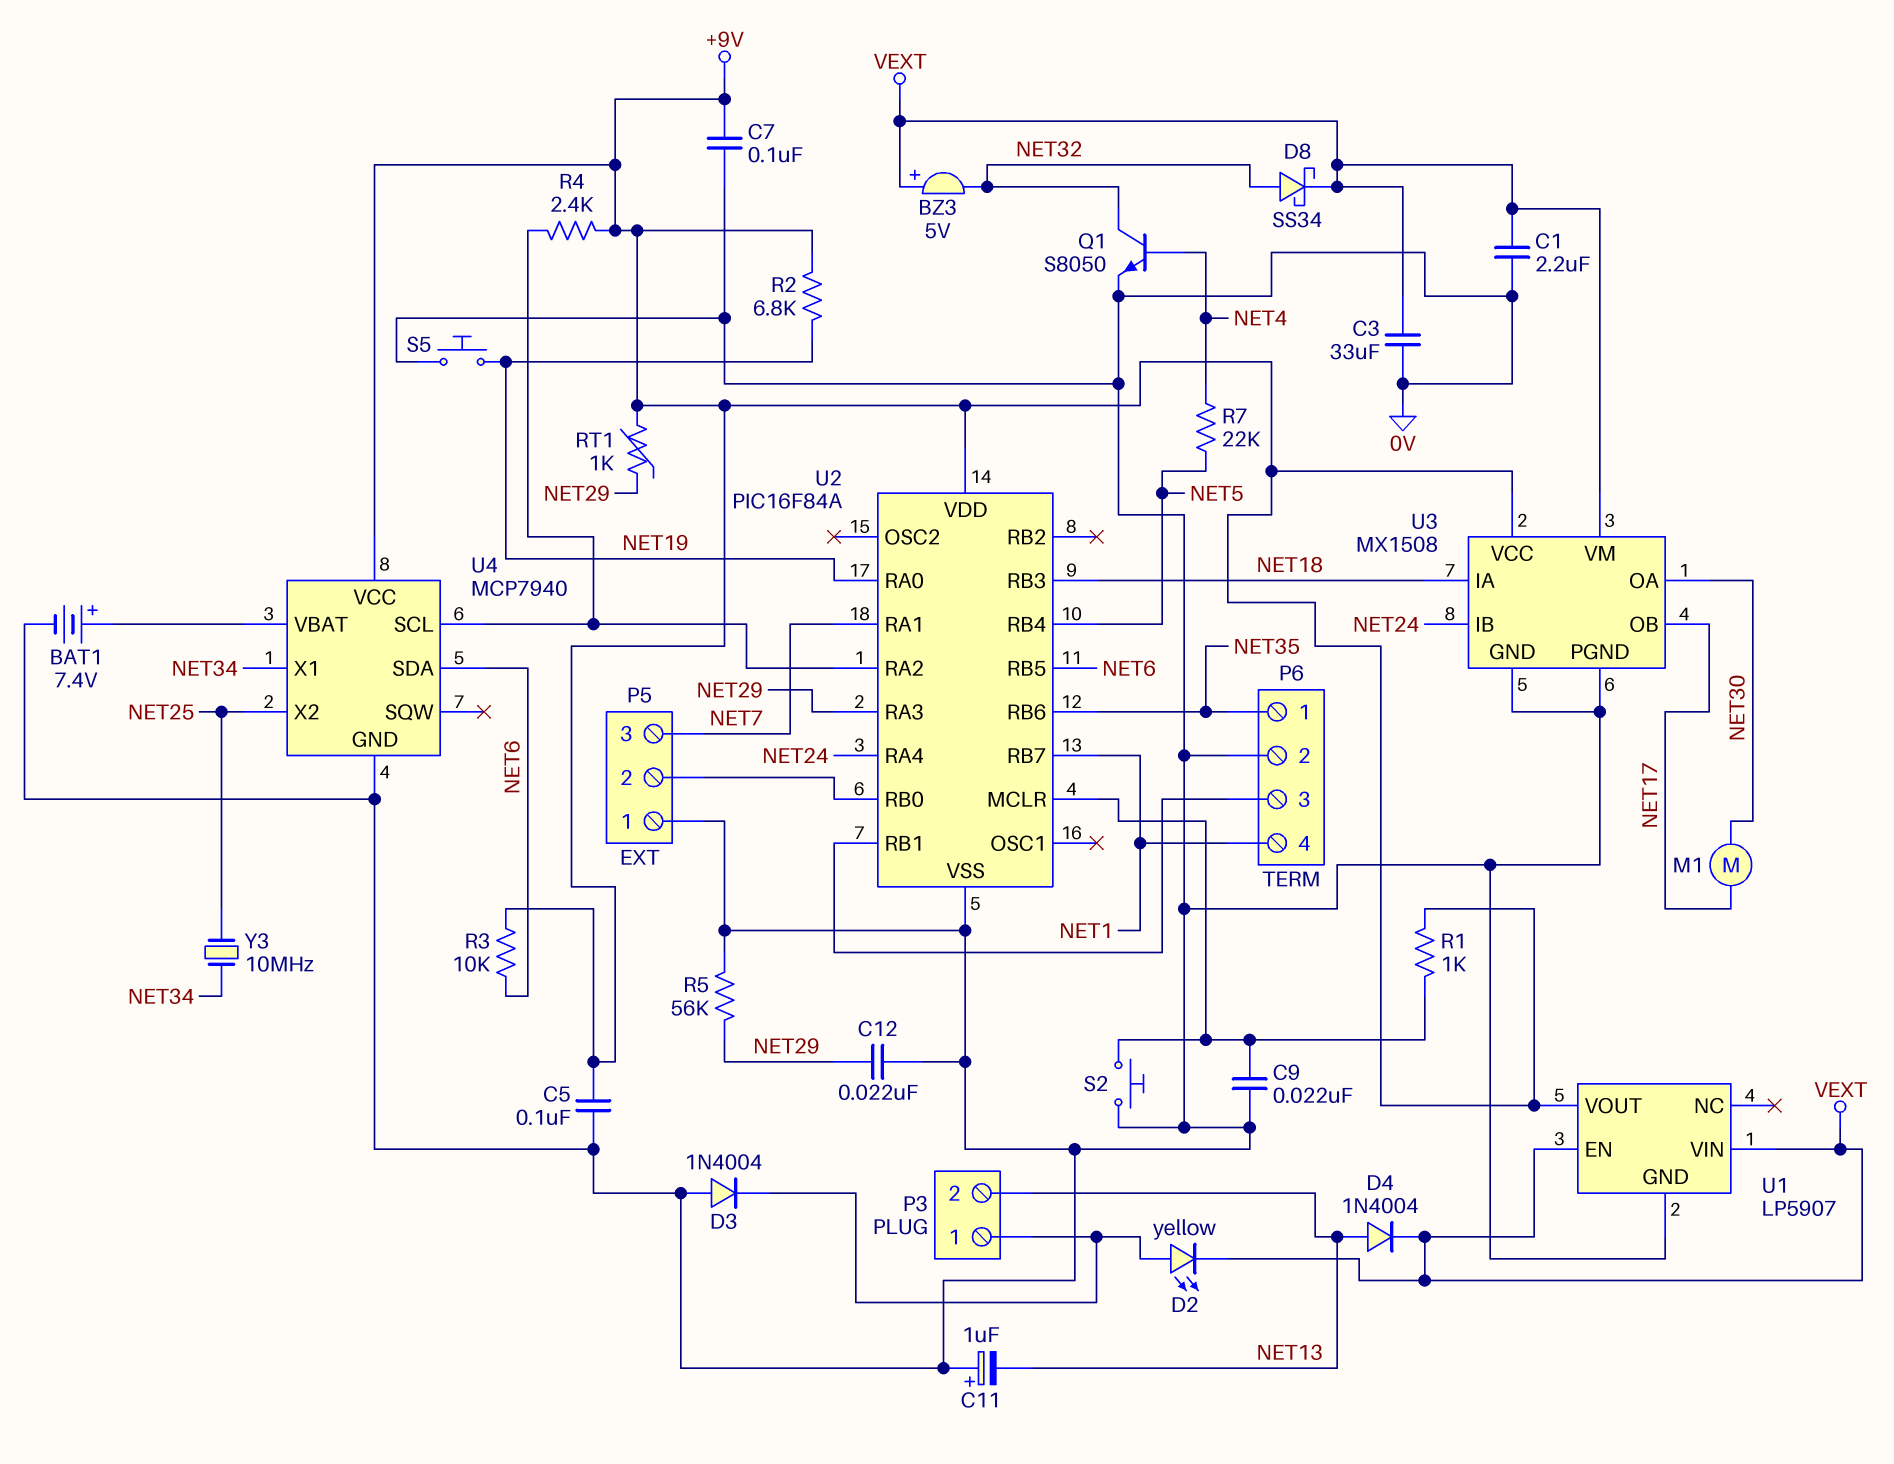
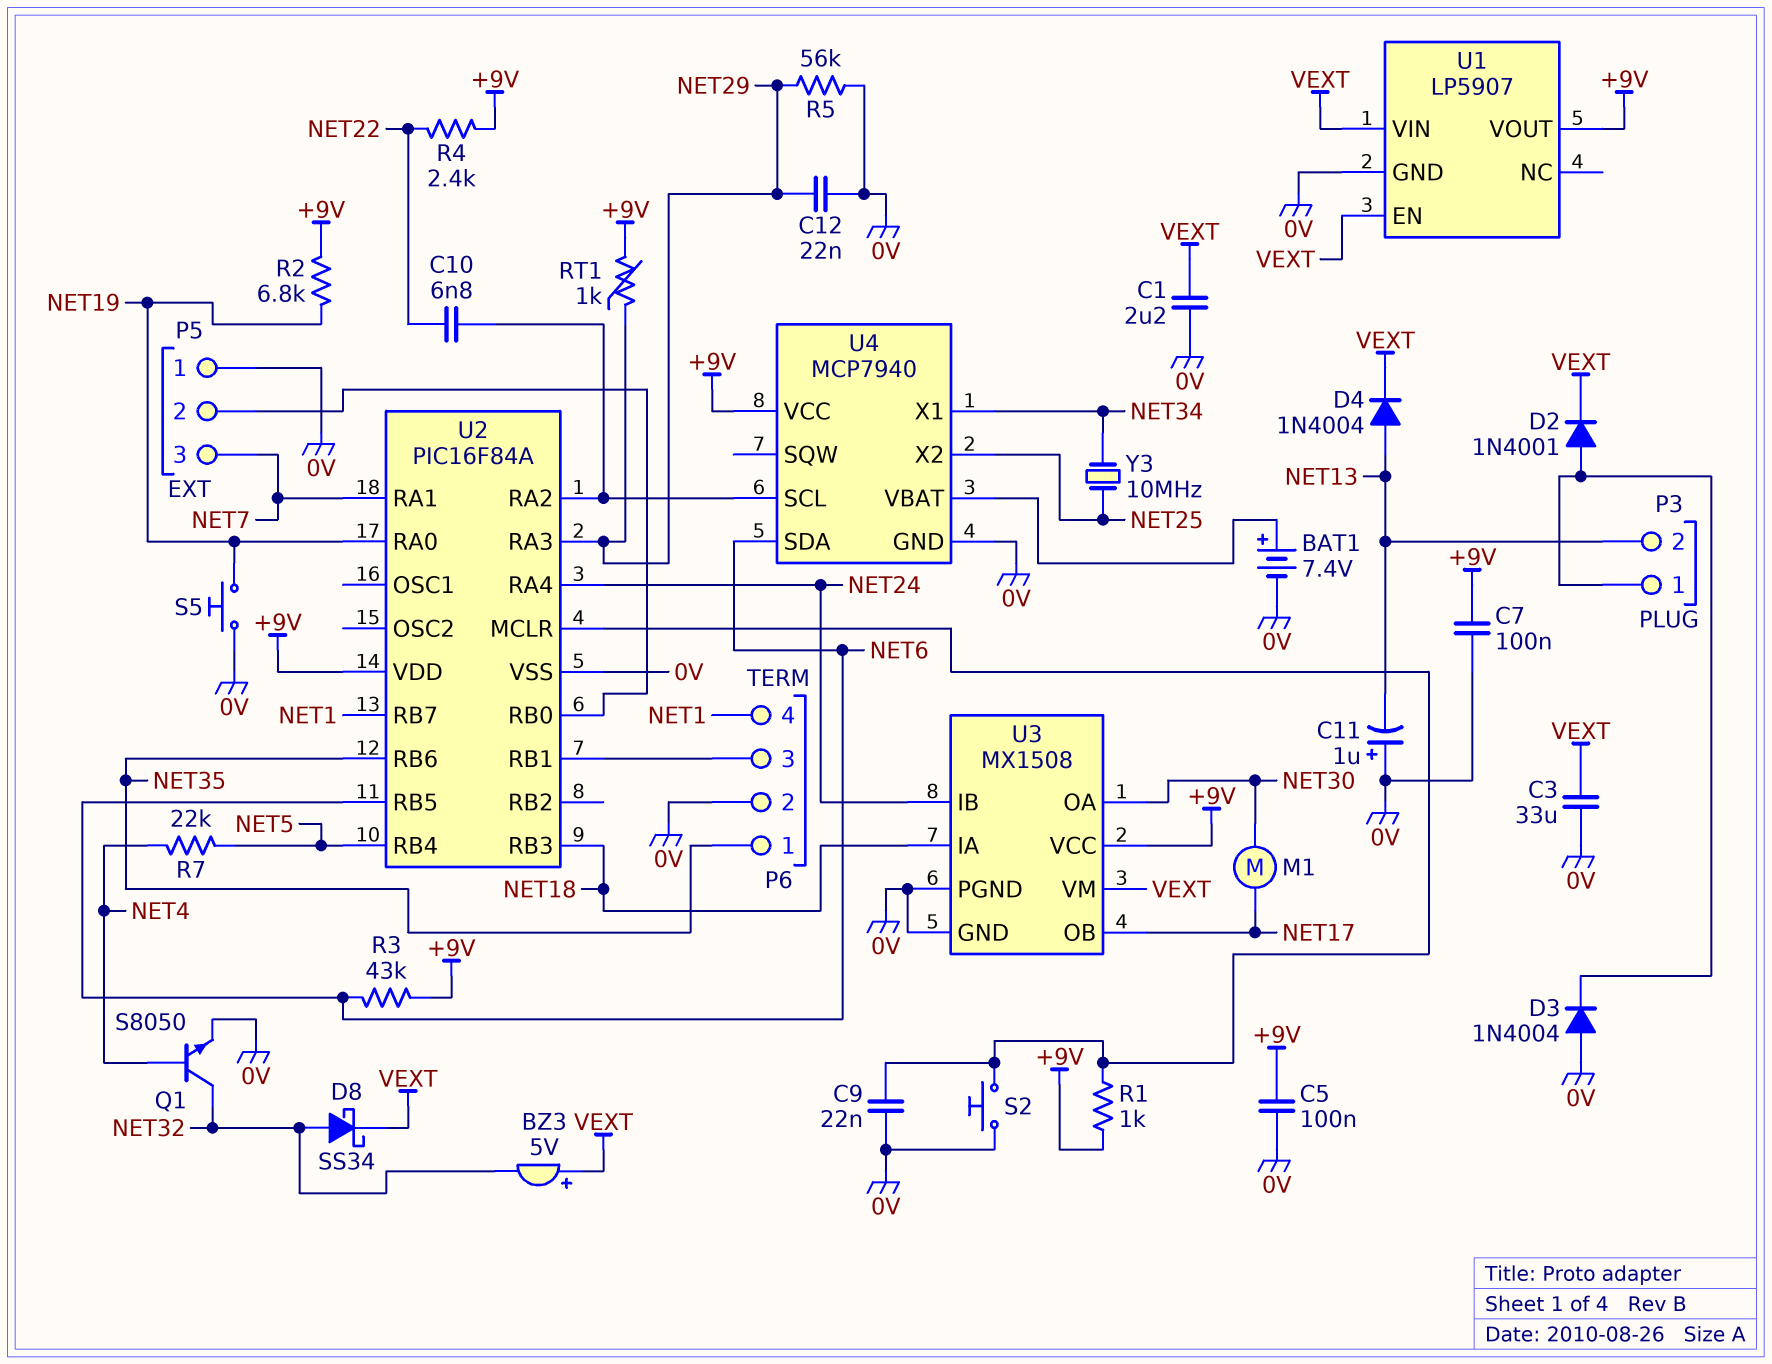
C10: none -> 6.8nF (NET22, U2/RA2)
D2: LED yellow (A P3/1, K VEXT) -> diode 1N4001 (A P3/1, K VEXT)
R3: 10k (+9V, NET6) -> 43k (+9V, NET6)
R4: 2.4k (+9V, U2/RA2) -> 2.4k (+9V, NET22)

